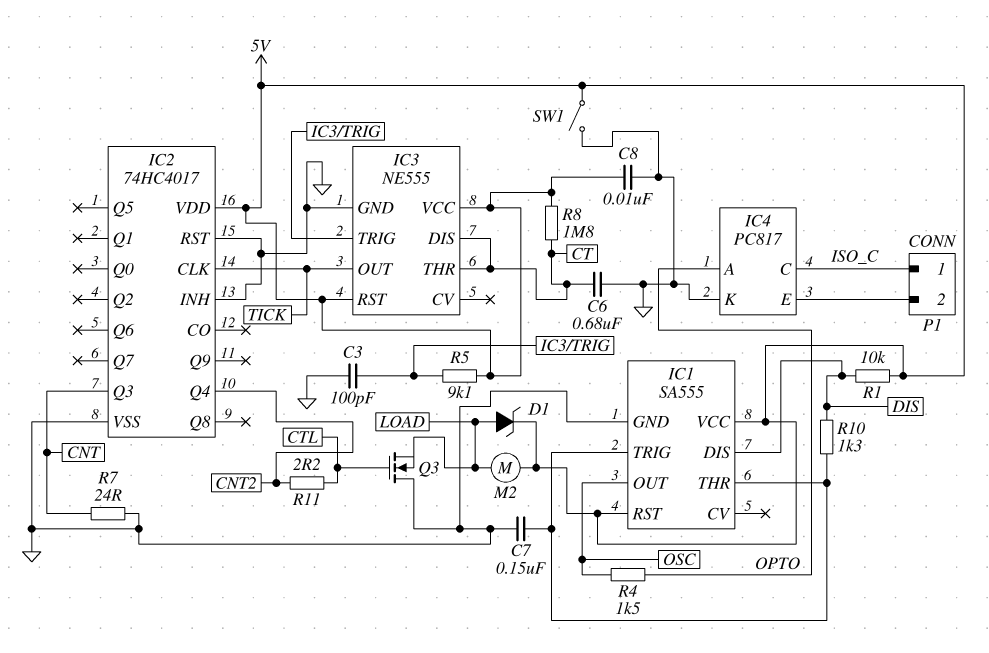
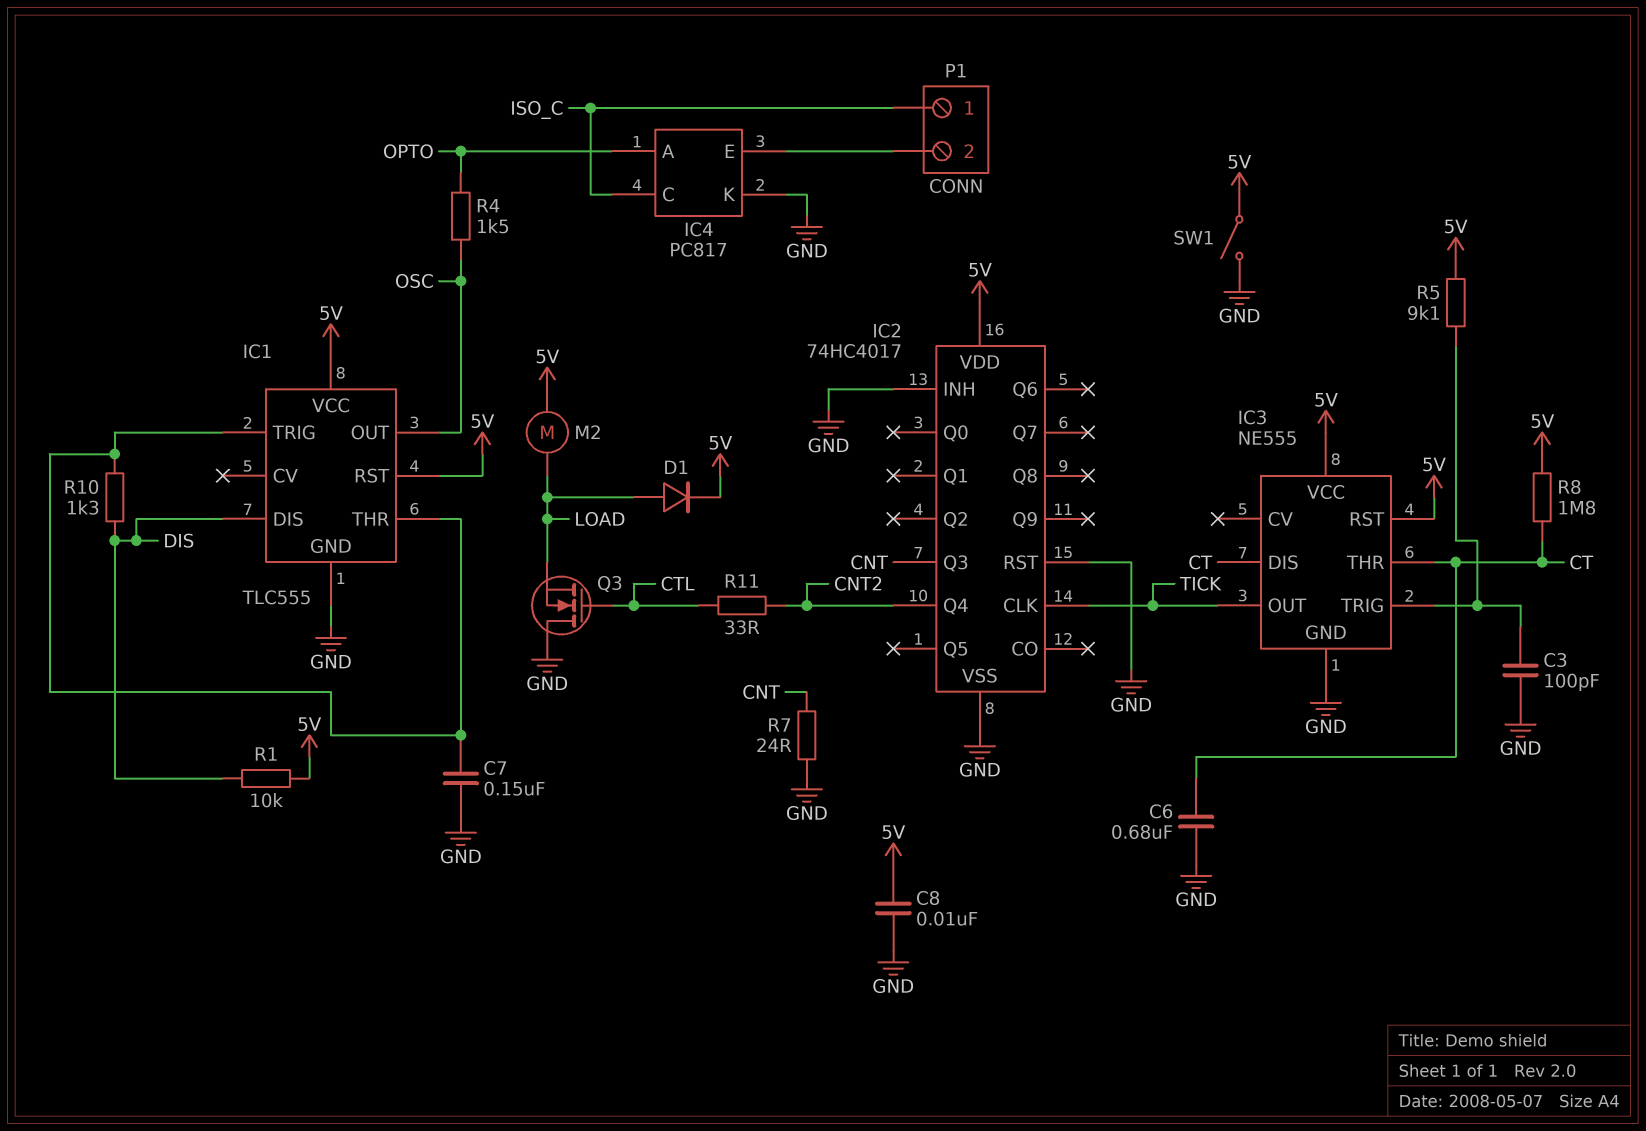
D1: zener (A LOAD, K 5V) -> diode (A LOAD, K 5V)
IC1: SA555 -> TLC555
R11: 2.2 (CNT2, CTL) -> 33 (CNT2, CTL)

